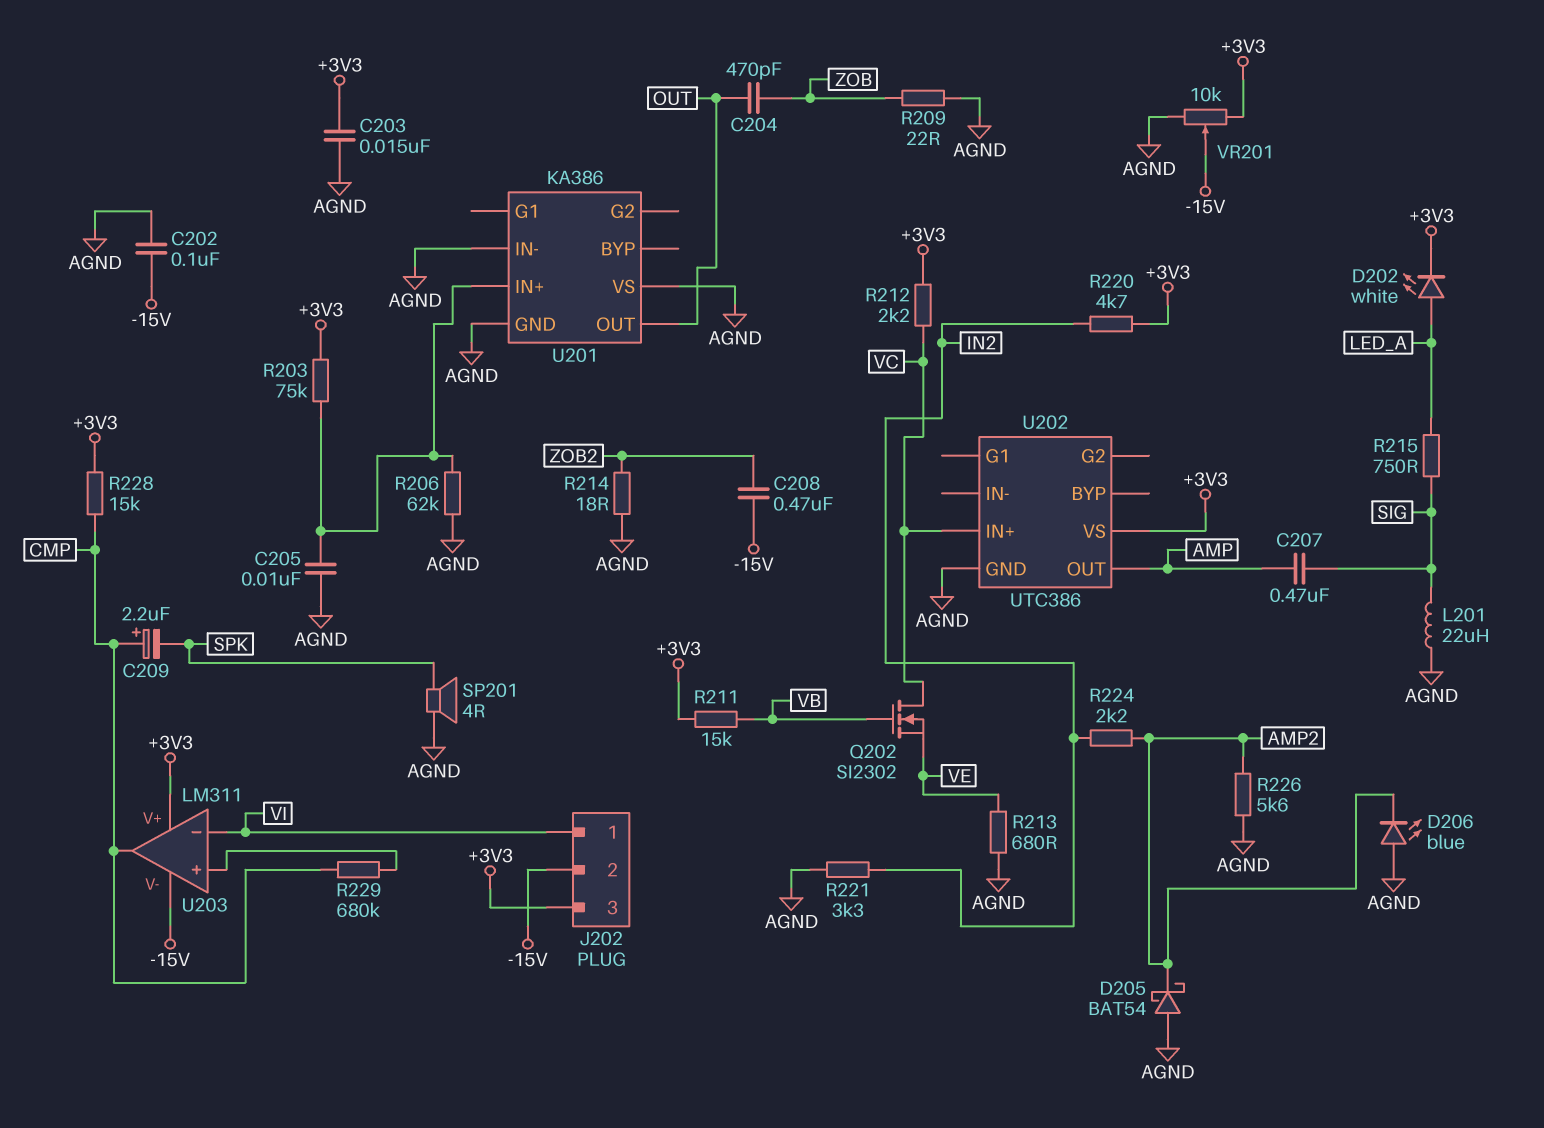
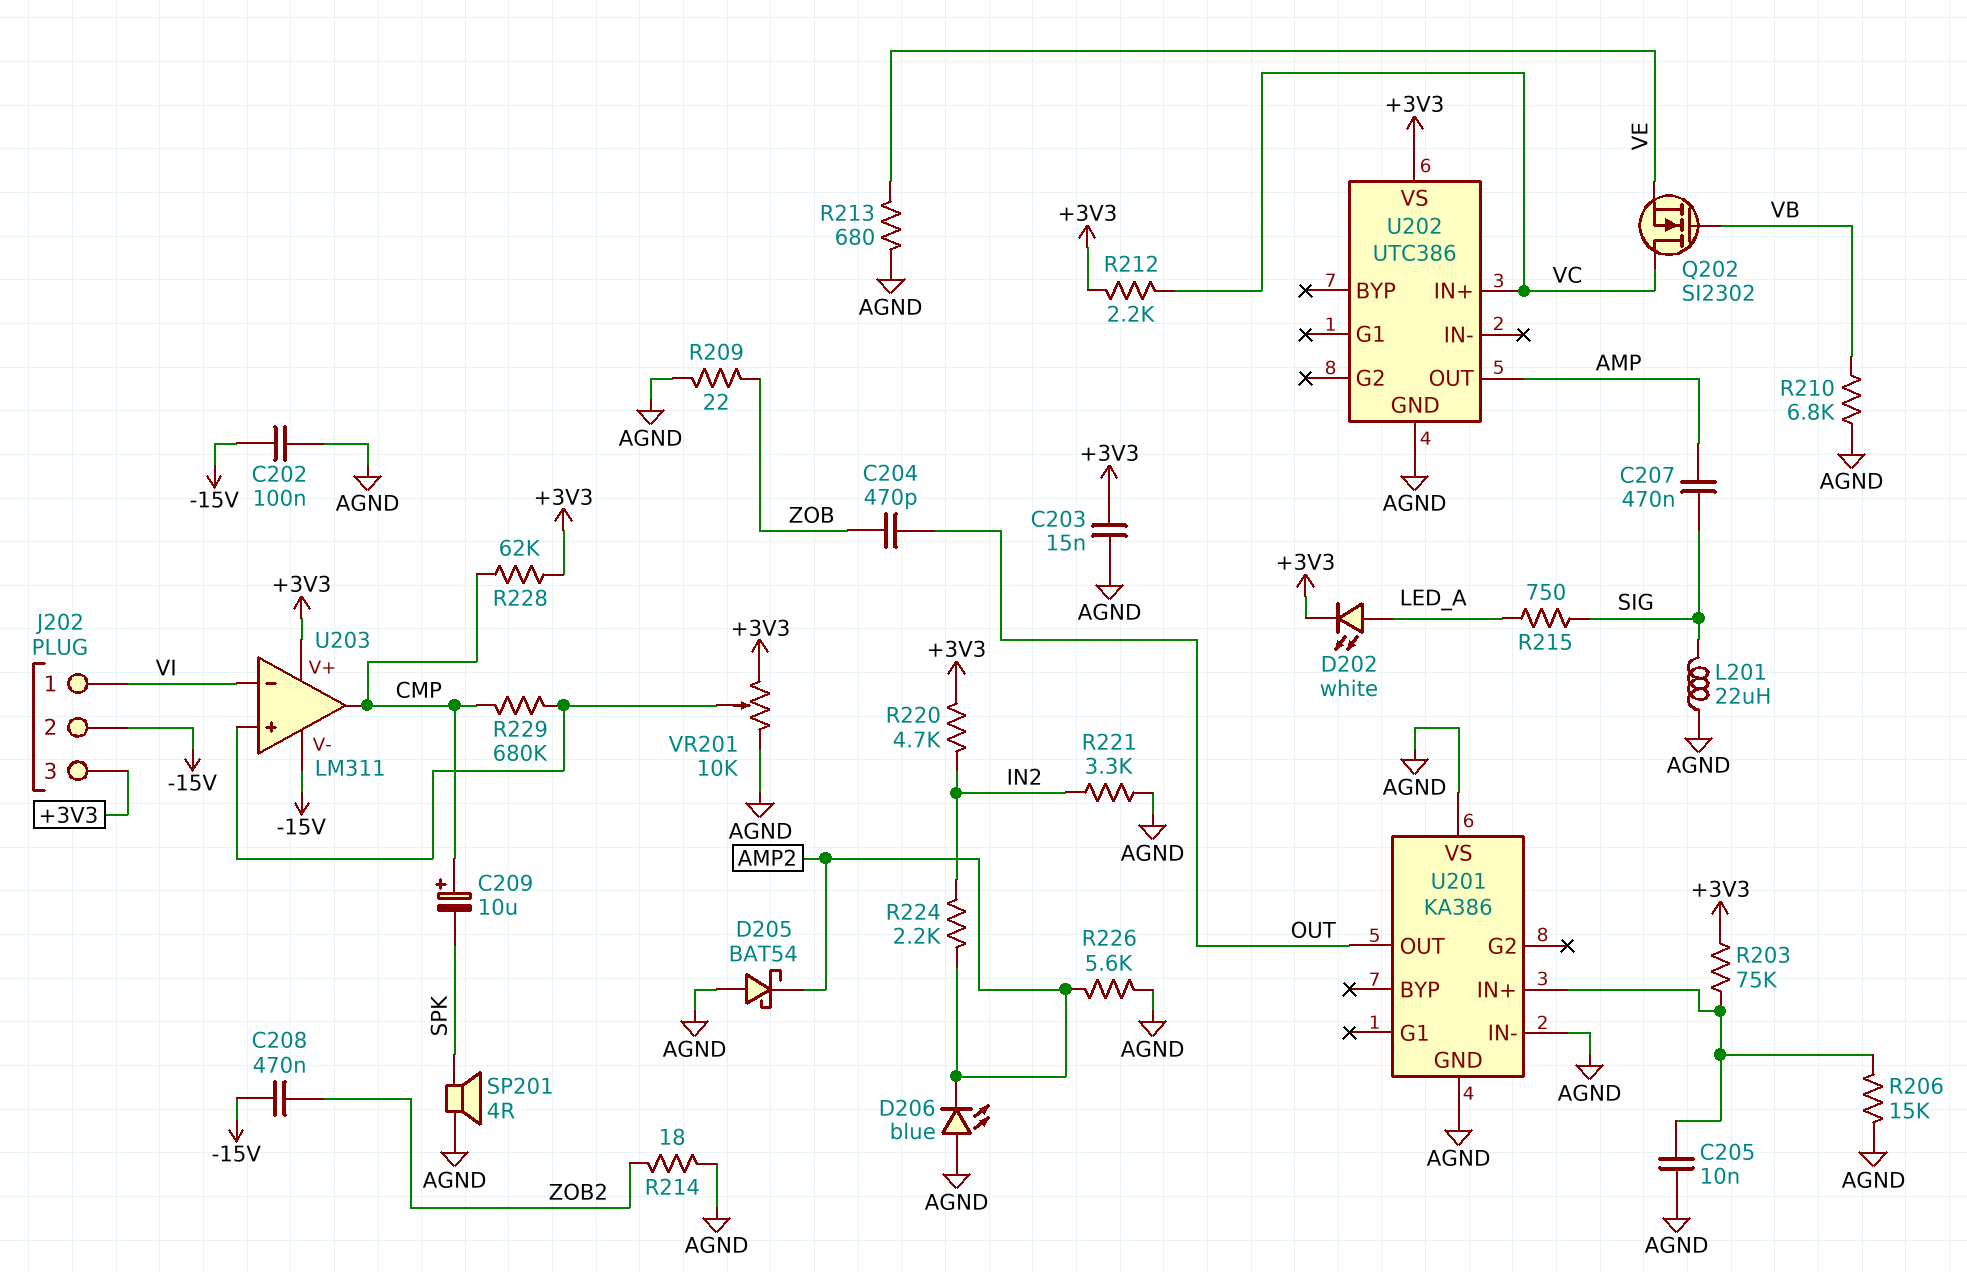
C209: 2.2uF (plus CMP, minus SPK) -> 10uF (plus CMP, minus SPK)
R206: 62k (AGND, U201/IN+) -> 15k (AGND, U201/IN+)
R210: none -> 6.8k (AGND, VB)
R211: 15k (+3V3, VB) -> none
R228: 15k (+3V3, CMP) -> 62k (+3V3, CMP)
VR201: 10k (+3V3, AGND, wiper -15V) -> 10k (+3V3, AGND, wiper U203/in+)

